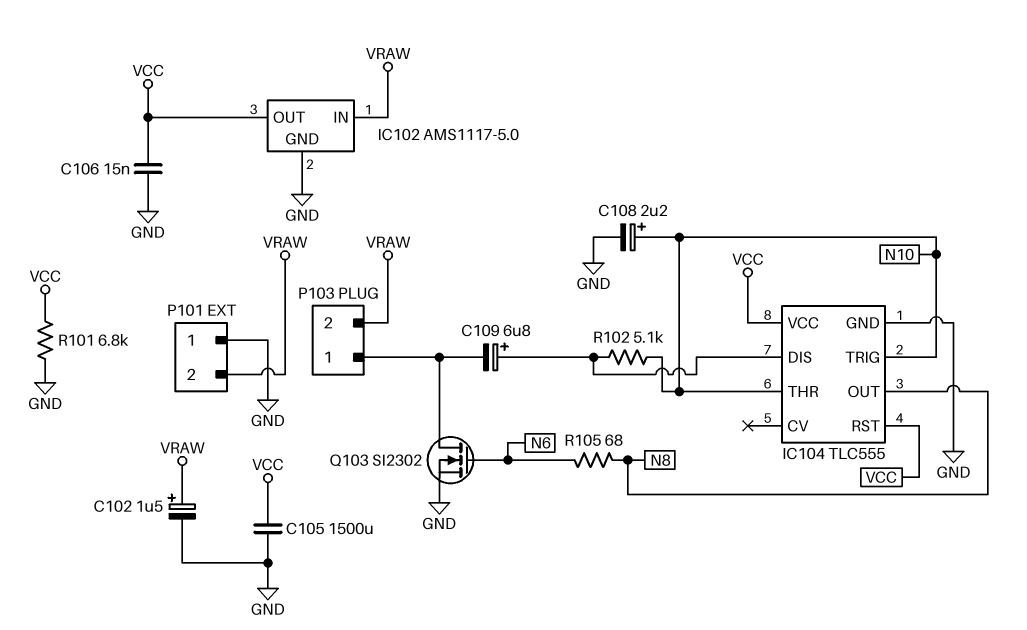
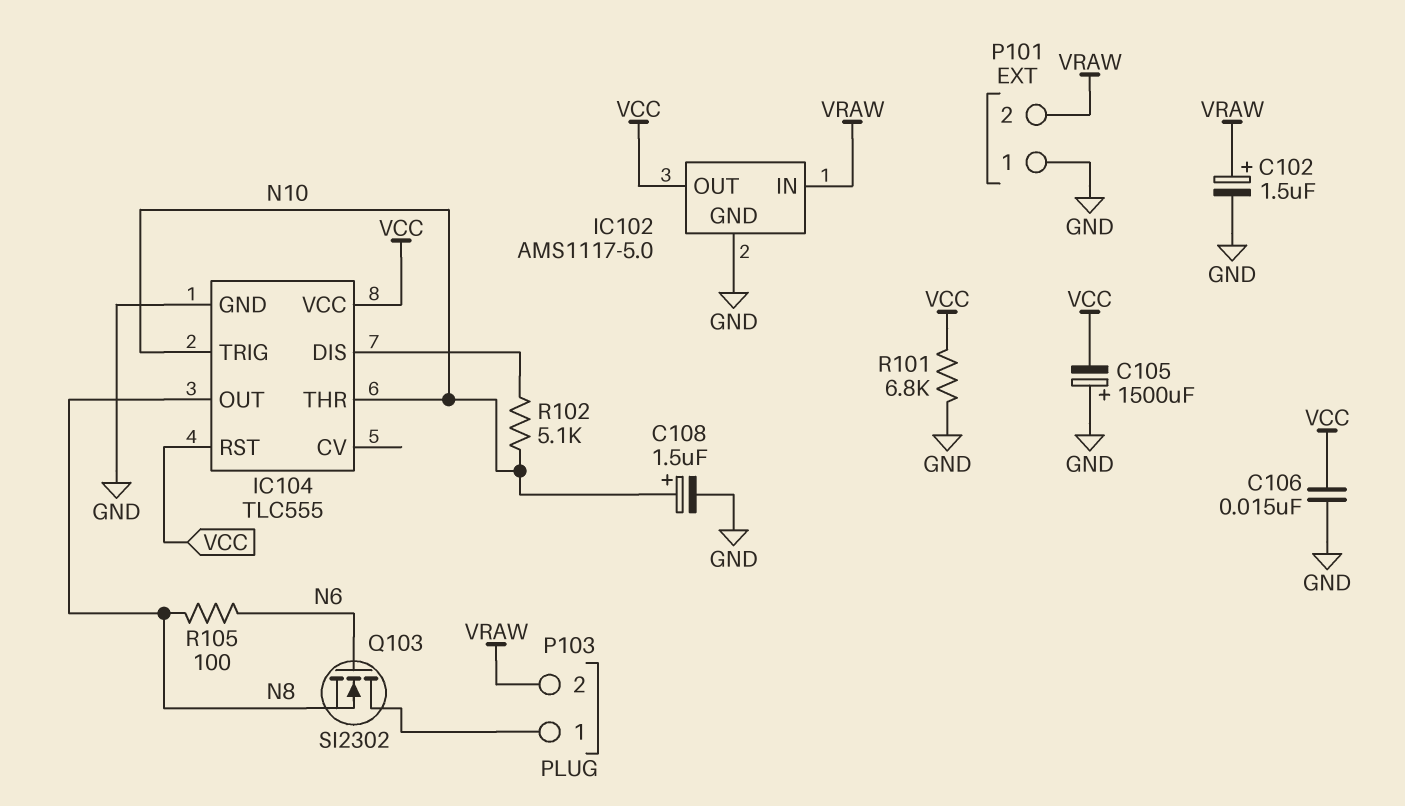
C105: 1500uF (GND, VCC) -> 1500uF (plus GND, minus VCC)
C108: 2.2uF (plus N10, minus GND) -> 1.5uF (plus N10, minus GND)
C109: 6.8uF (plus IC104/DIS, minus P103/1) -> none
Q103: NMOS SI2302 (G N6, D P103/1, S GND) -> NMOS SI2302 (G N6, D P103/1, S N8)
R105: 68 (N6, N8) -> 100 (N6, N8)

